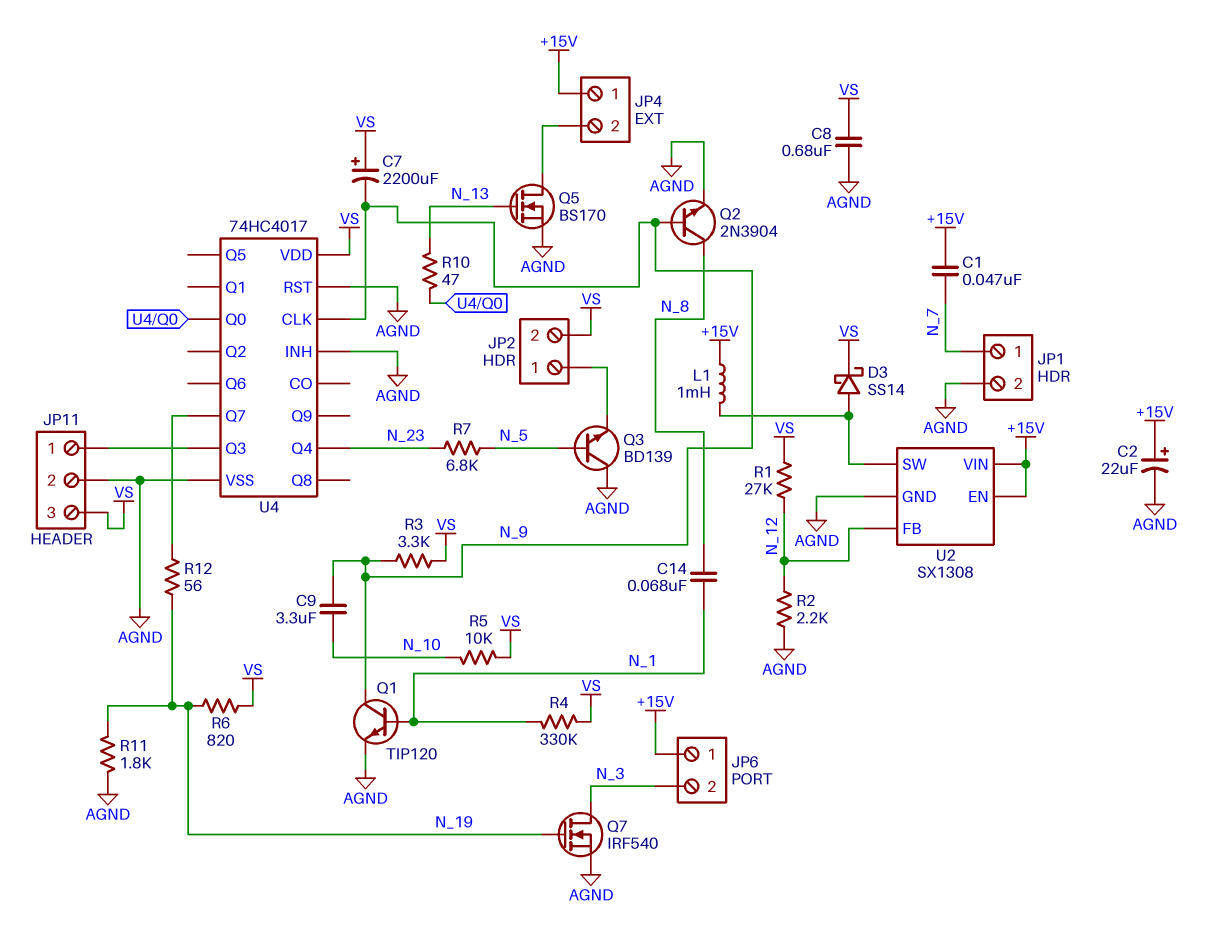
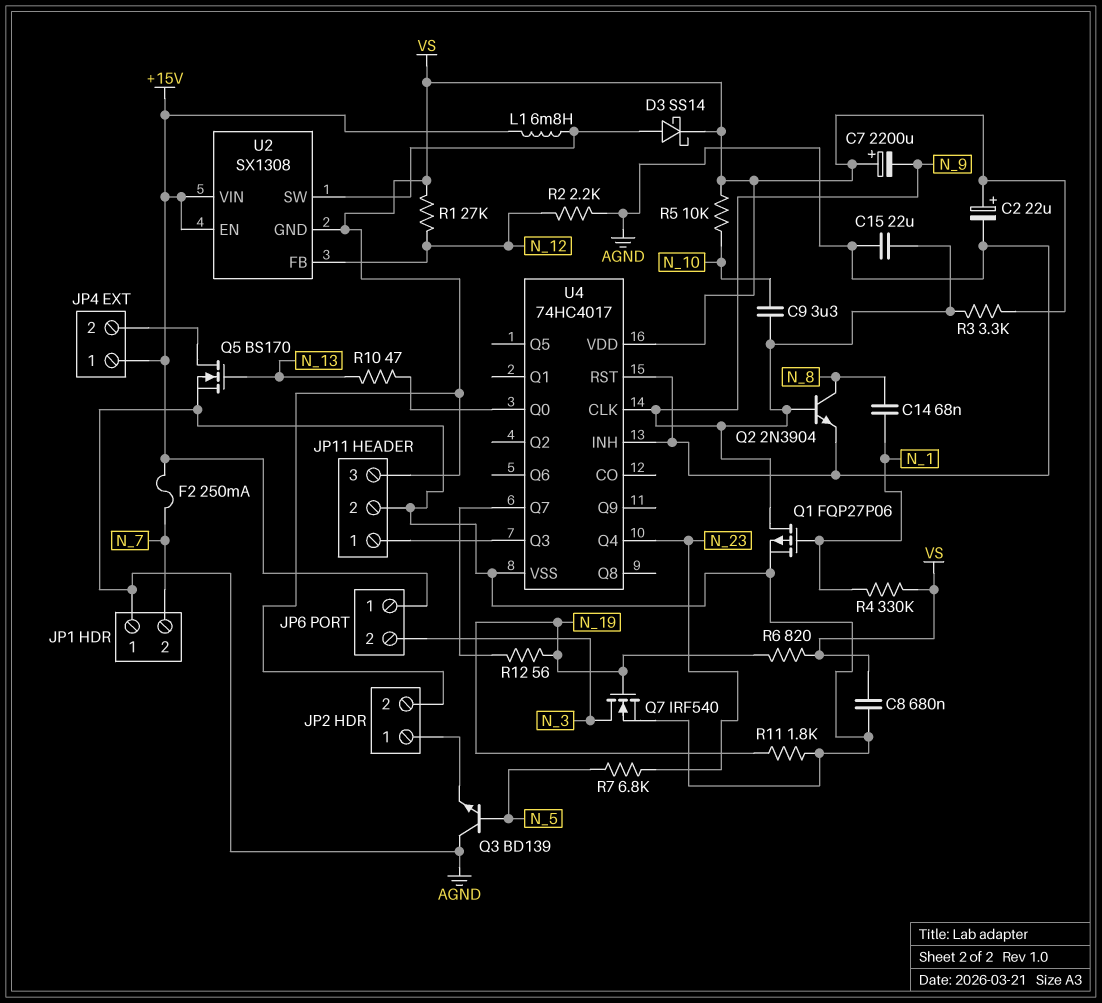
C1: 47nF (+15V, N_7) -> none
C2: 22uF (plus +15V, minus AGND) -> 22uF (plus VS, minus AGND)
C15: none -> 22uF (AGND, N_9)
F2: none -> 250mA (+15V, N_7)
JP1 pin 1: N_7 -> AGND
JP1 pin 2: AGND -> N_7
L1: 1mH (+15V, U2/SW) -> 6.8mH (+15V, U2/SW)
Q1: NPN TIP120 (B N_1, C N_9, E AGND) -> PMOS FQP27P06 (G N_1, D N_9, S AGND)
U2 pin GND: AGND -> VS

